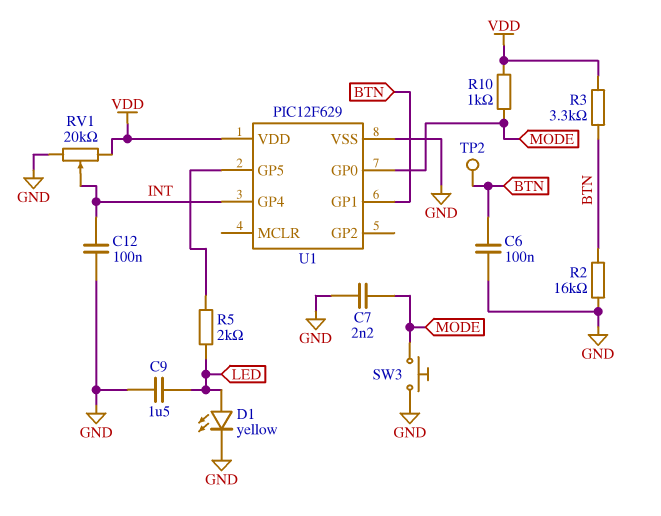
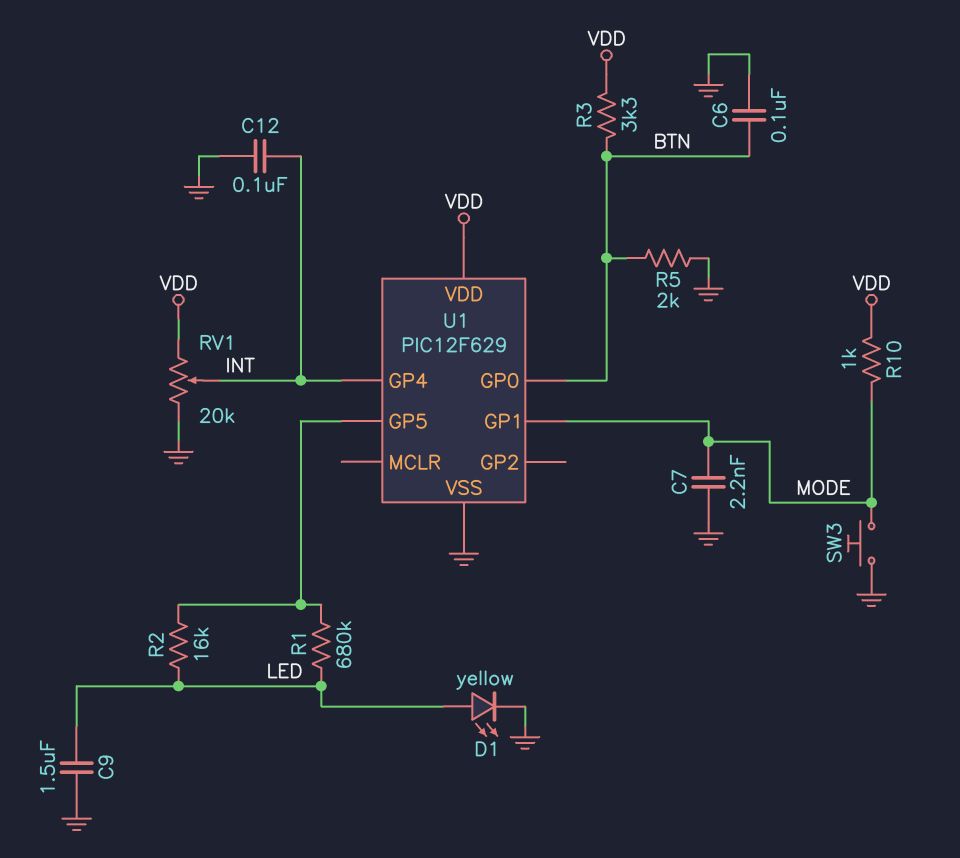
R1: none -> 680k (LED, U1/GP5)
R2: 16k (BTN, GND) -> 16k (LED, U1/GP5)
R5: 2k (LED, U1/GP5) -> 2k (BTN, GND)
TP2: test point (BTN) -> none
U1 pin GP0: MODE -> BTN
U1 pin GP1: BTN -> MODE

